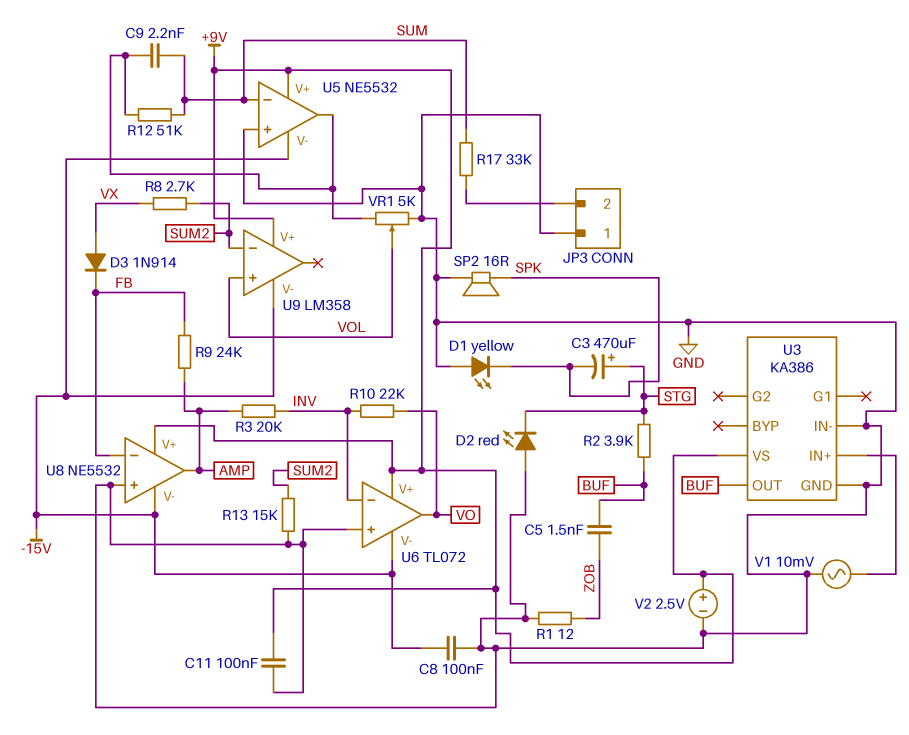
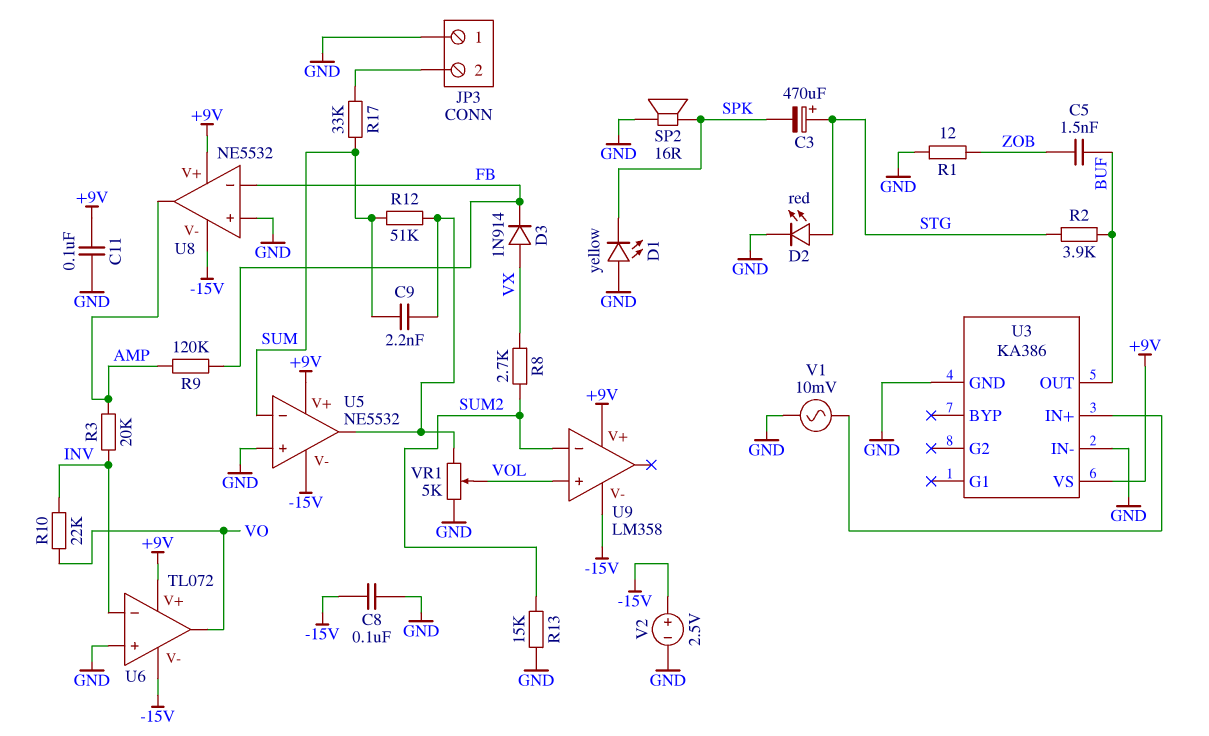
D2: LED red (A GND, K STG) -> LED red (A STG, K GND)
R9: 24k (AMP, FB) -> 120k (AMP, FB)
V2: 2.5V (plus +9V, minus GND) -> 2.5V (plus -15V, minus GND)

